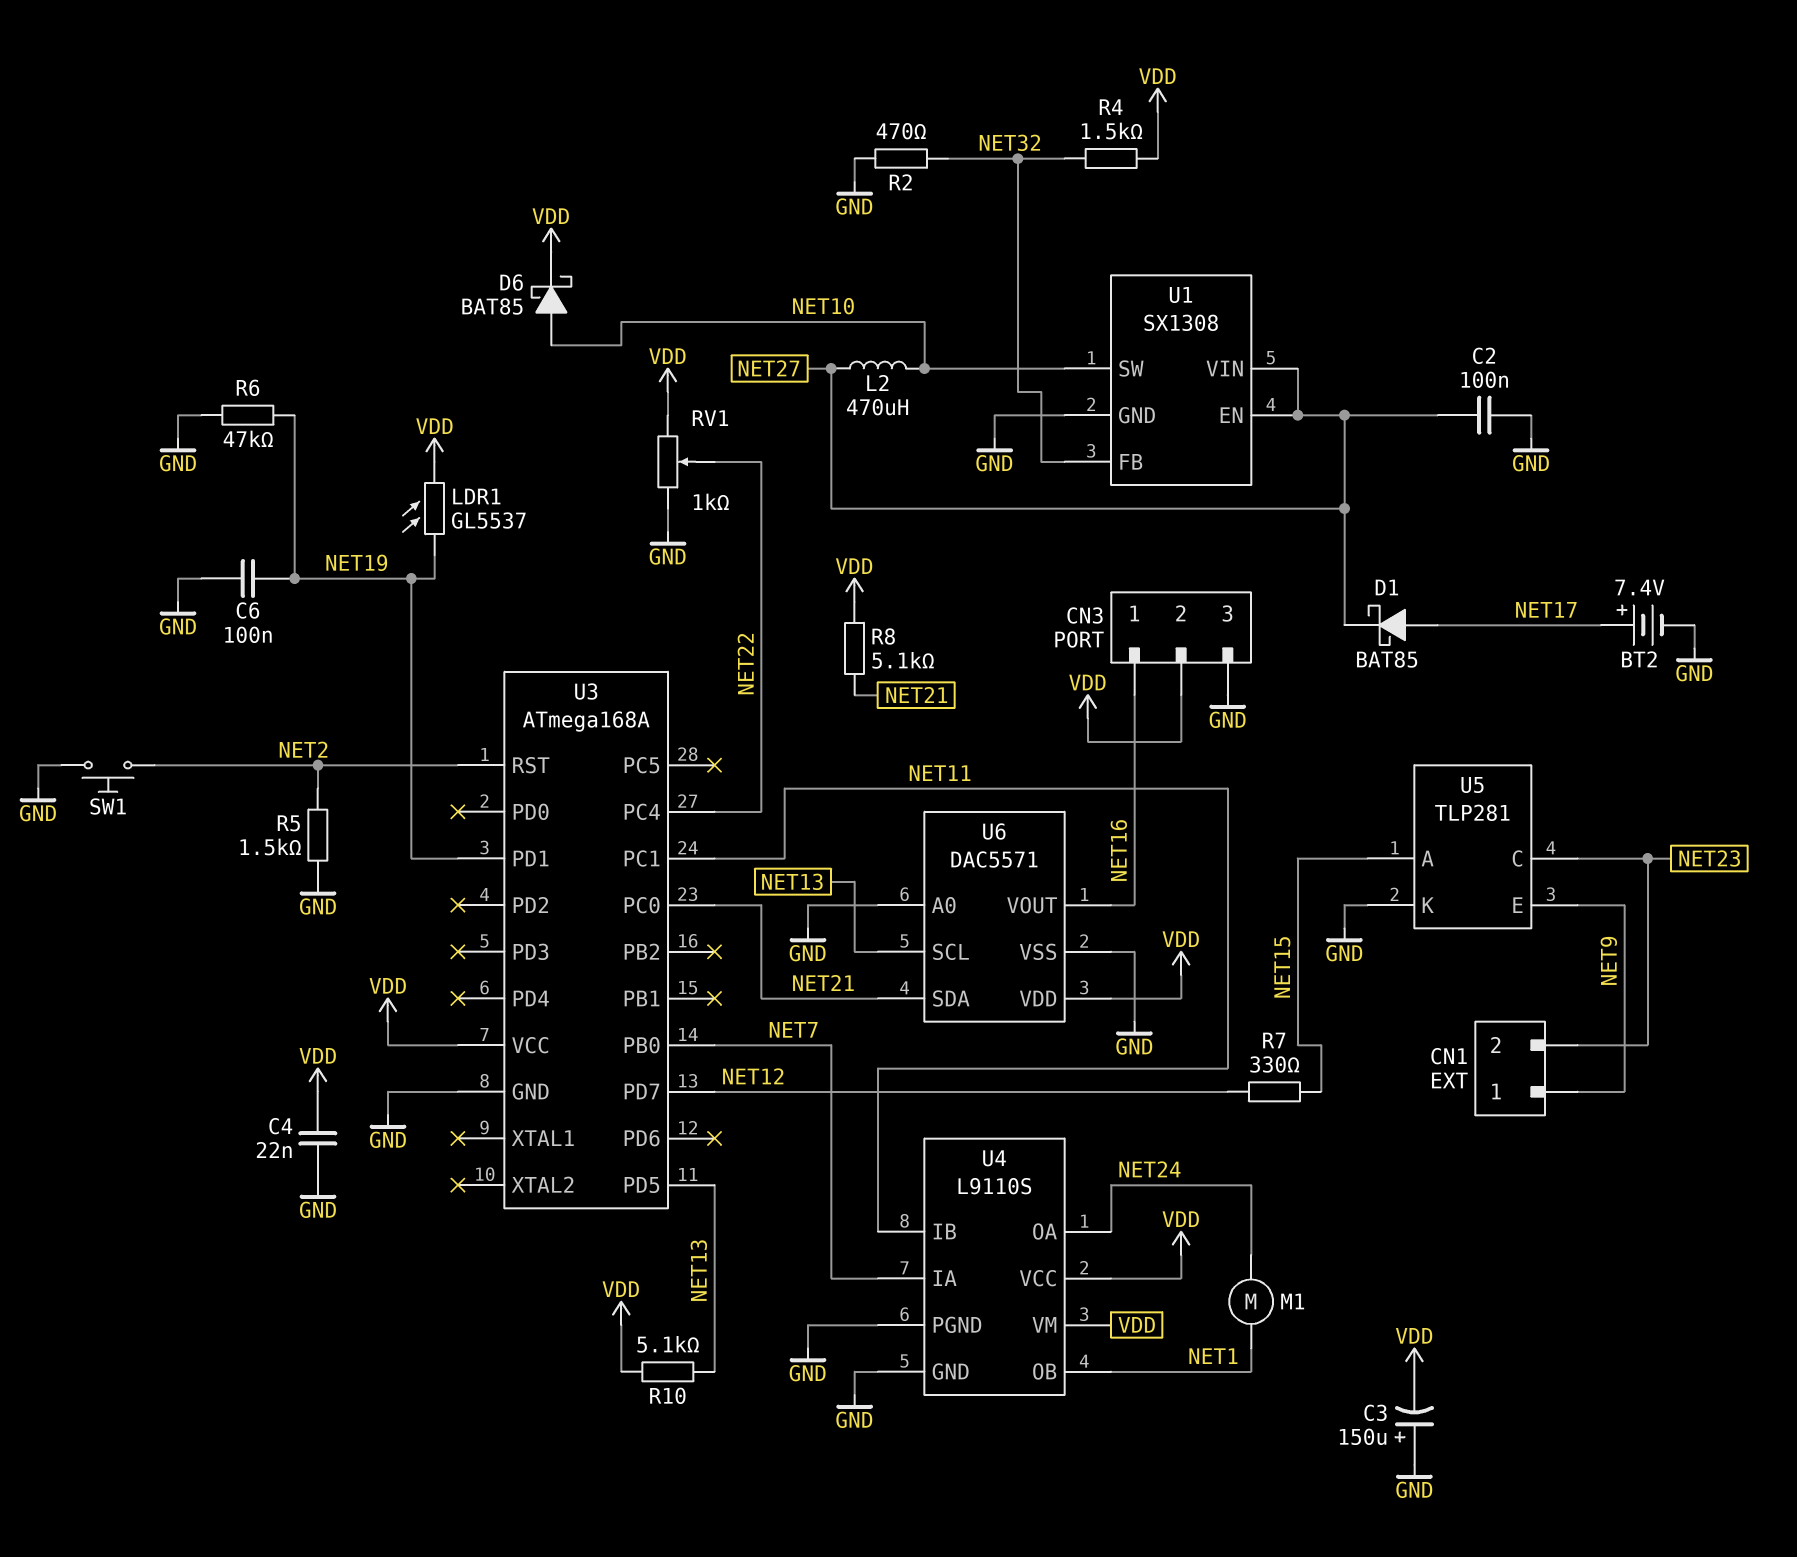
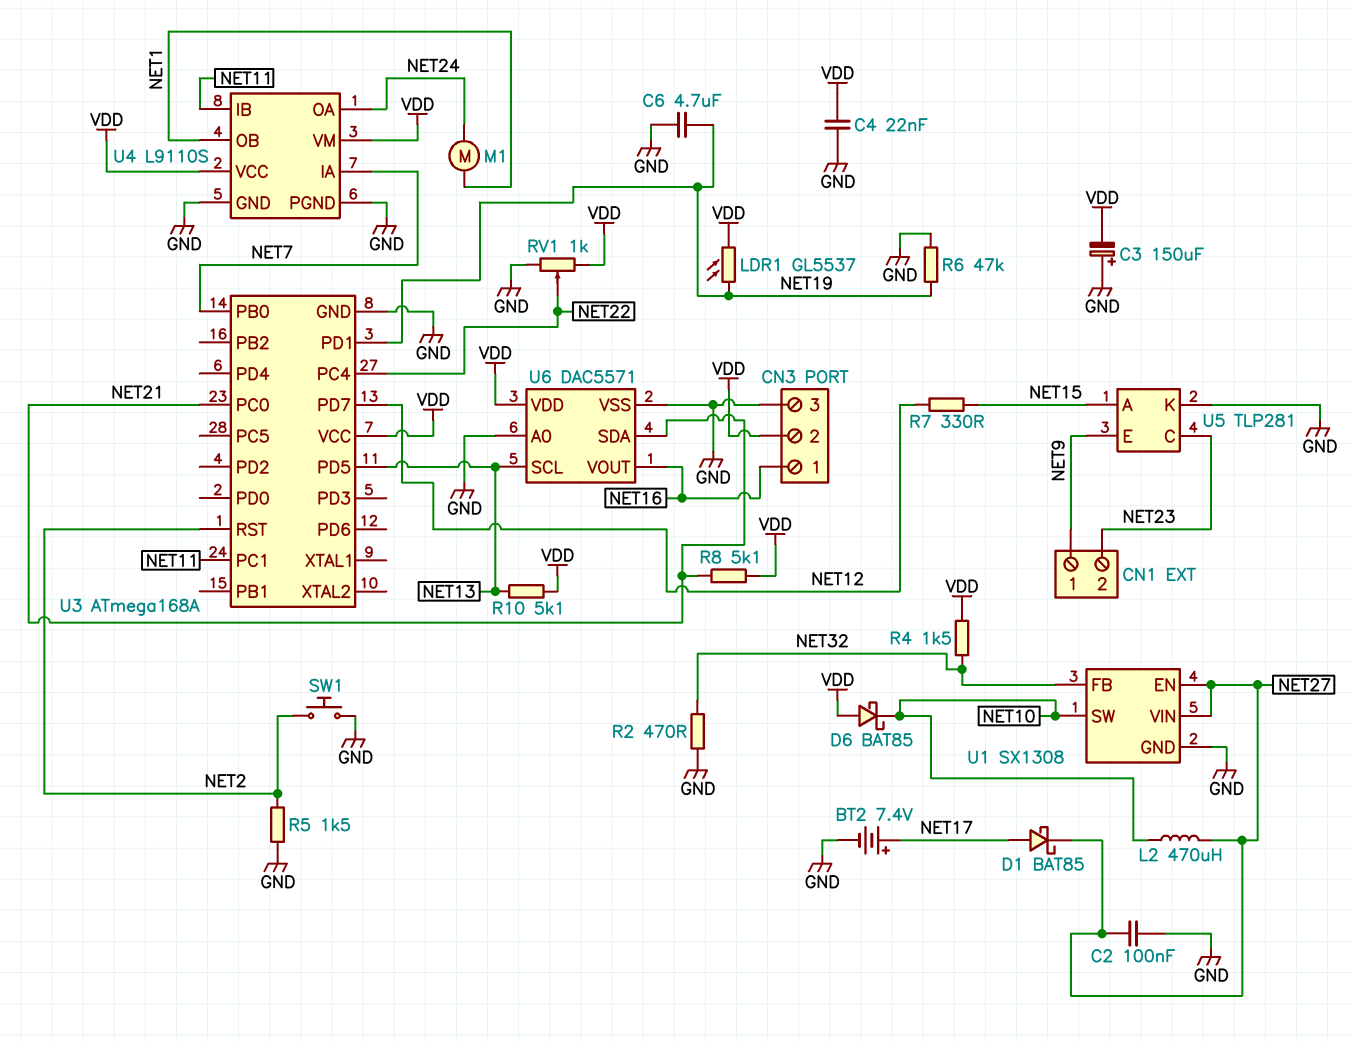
C6: 100nF (GND, NET19) -> 4.7uF (GND, NET19)
D6: schottky BAT85 (A NET10, K VDD) -> schottky BAT85 (A VDD, K NET10)

